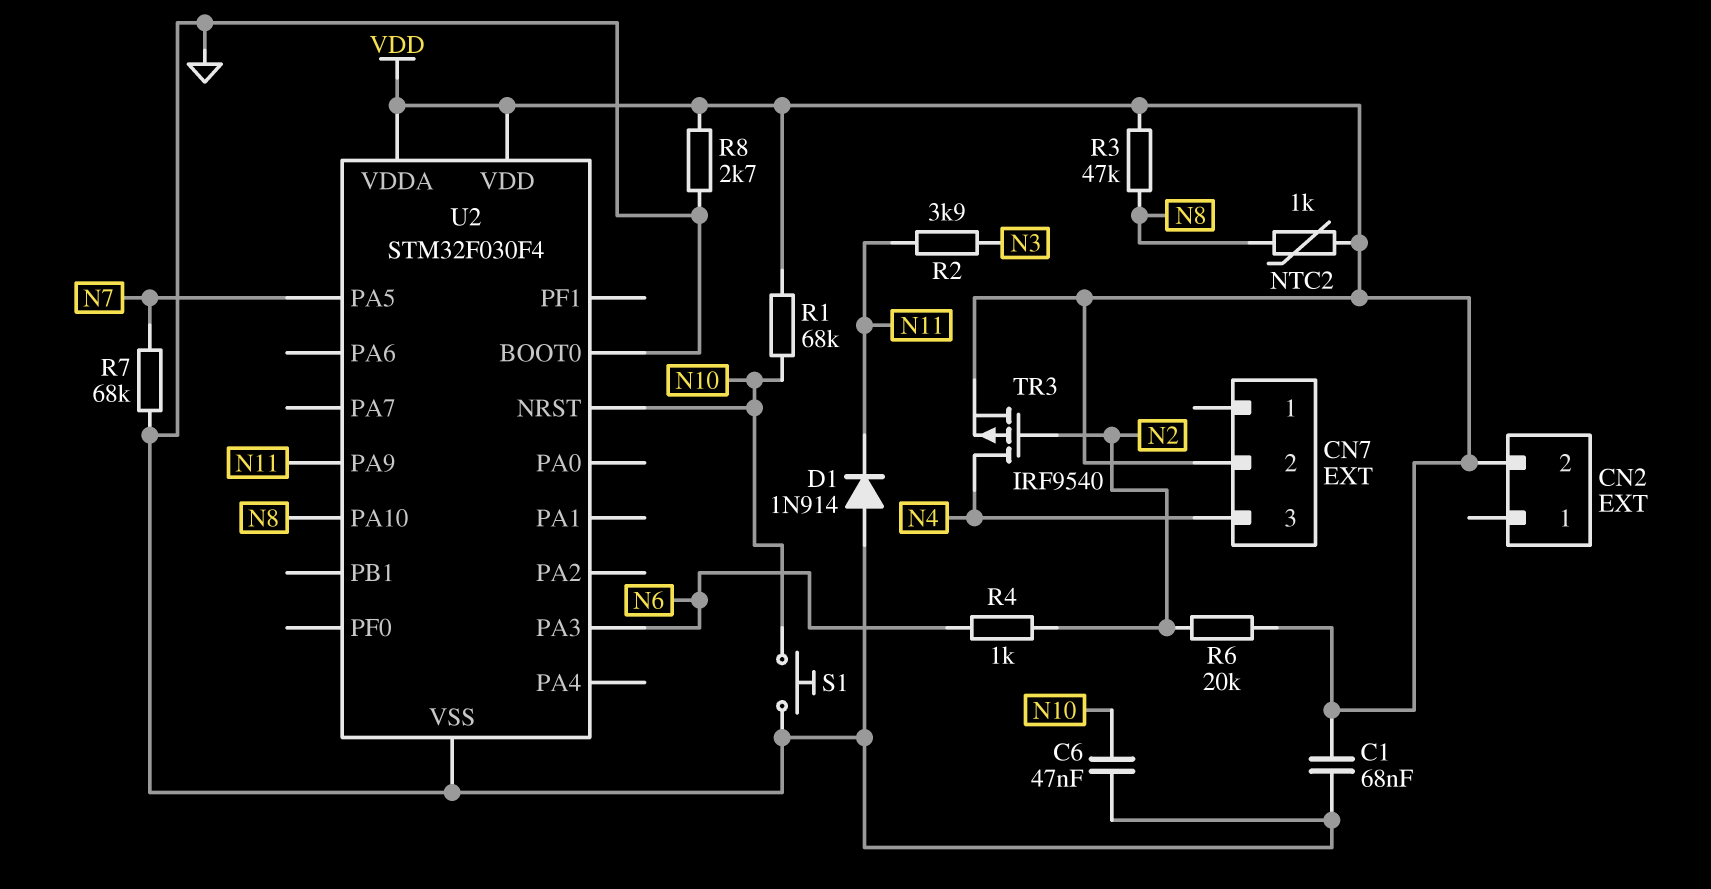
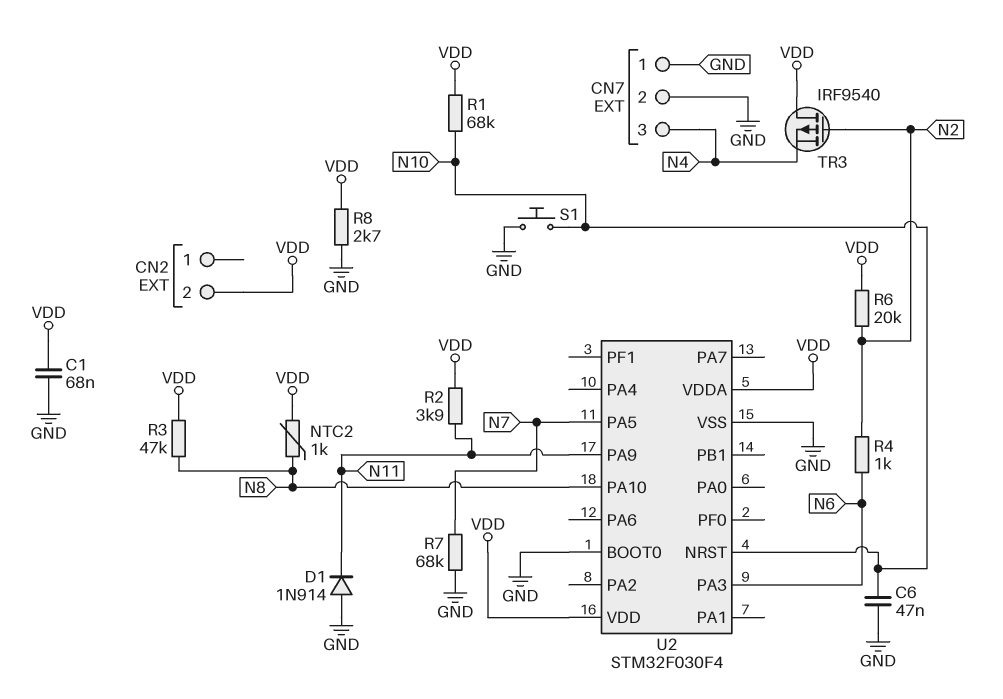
CN7 pin 1: none -> GND
CN7 pin 2: VDD -> GND
R2: 3.9k (N3, N11) -> 3.9k (N11, VDD)
TR3: PMOS IRF9540 (G N2, D N4, S VDD) -> PMOS IRF9540 (G N2, D VDD, S N4)

